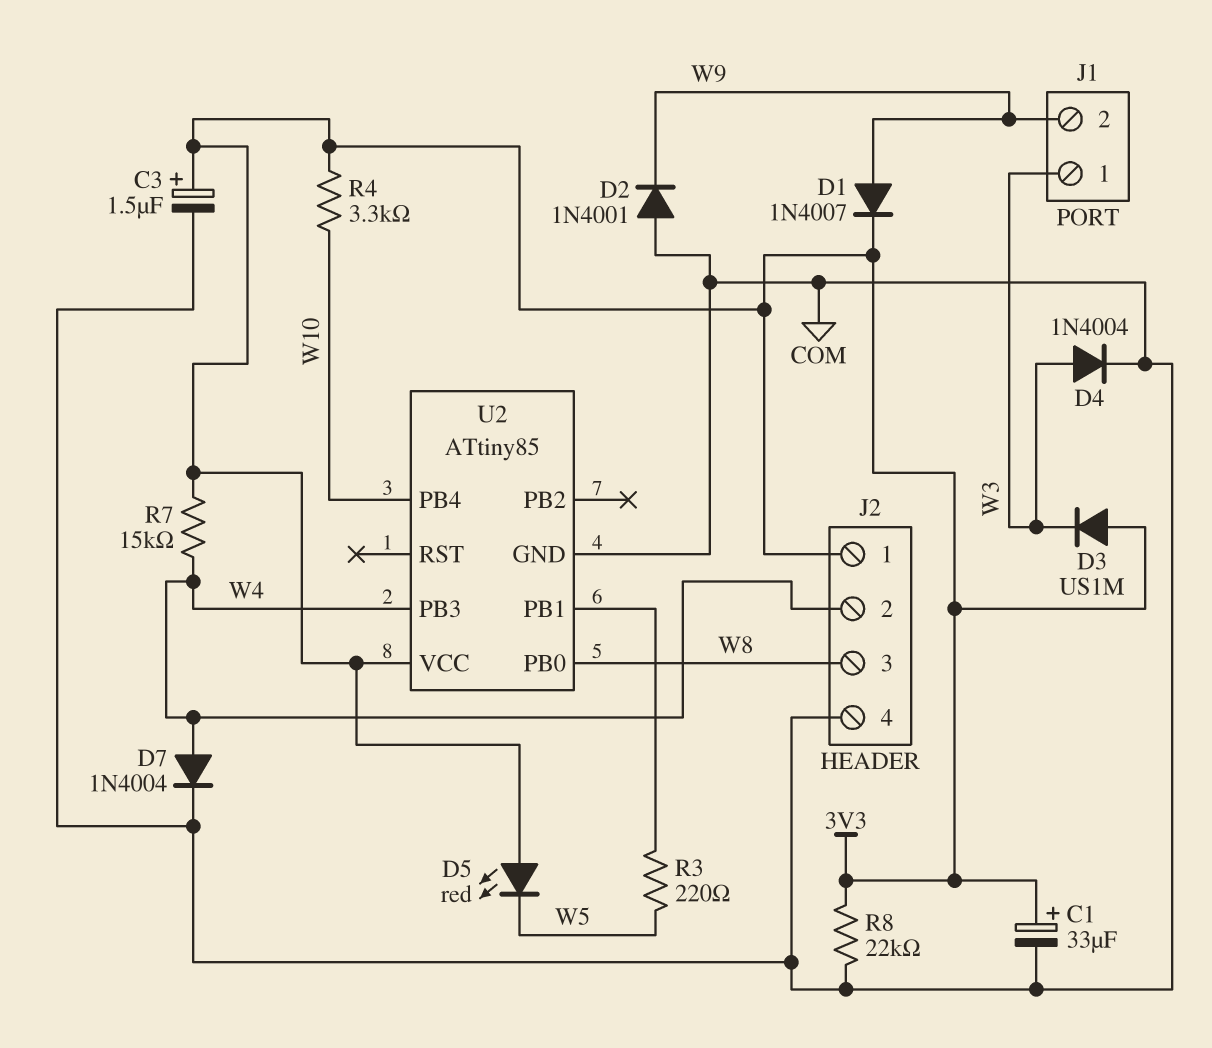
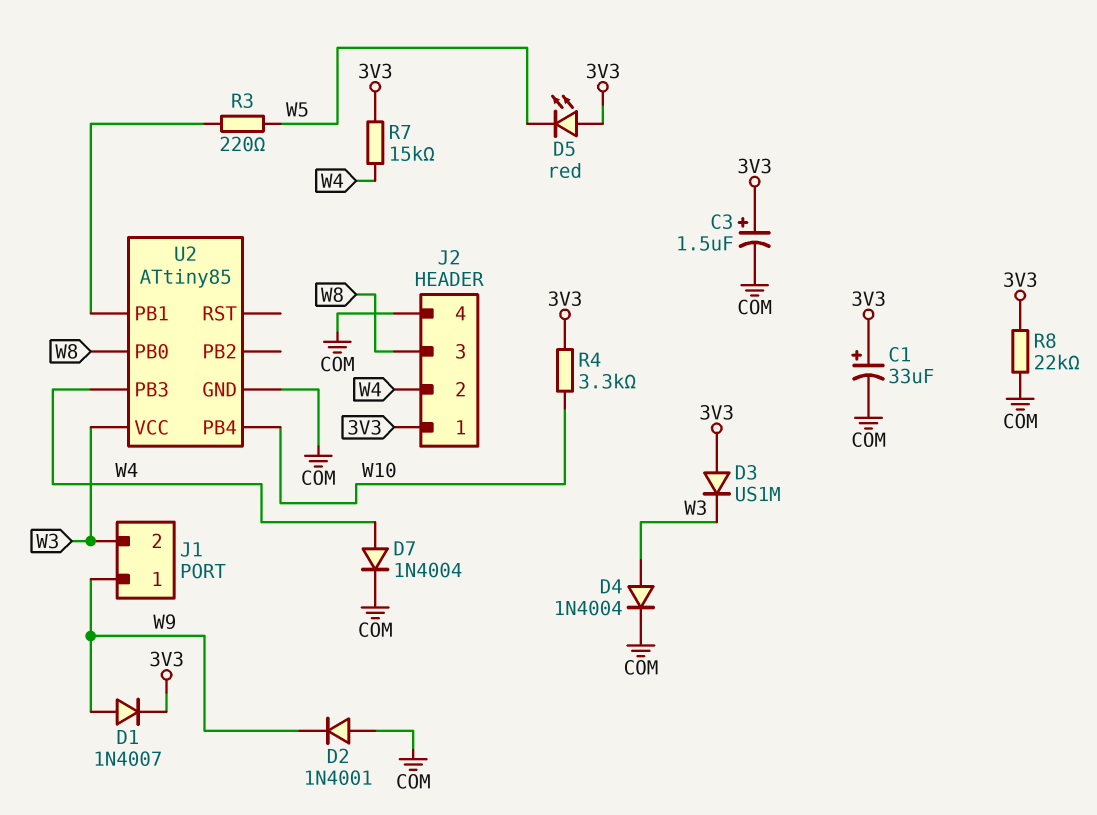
J1 pin 1: W3 -> W9
J1 pin 2: W9 -> W3
U2 pin VCC: 3V3 -> W3

